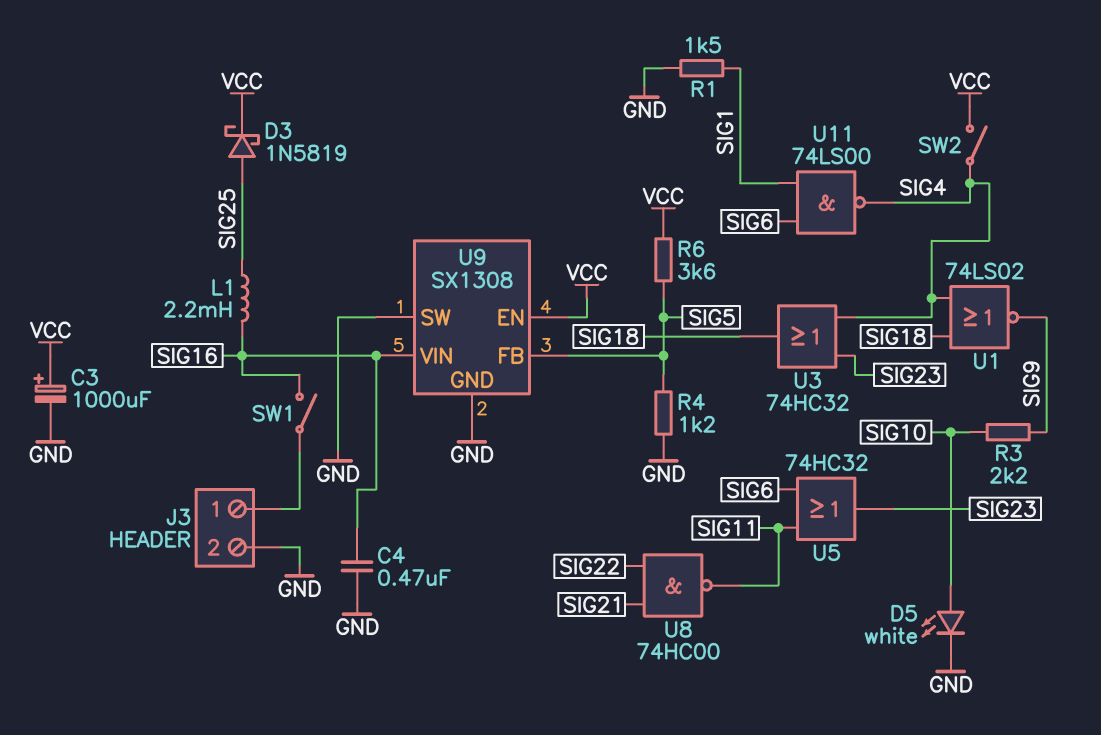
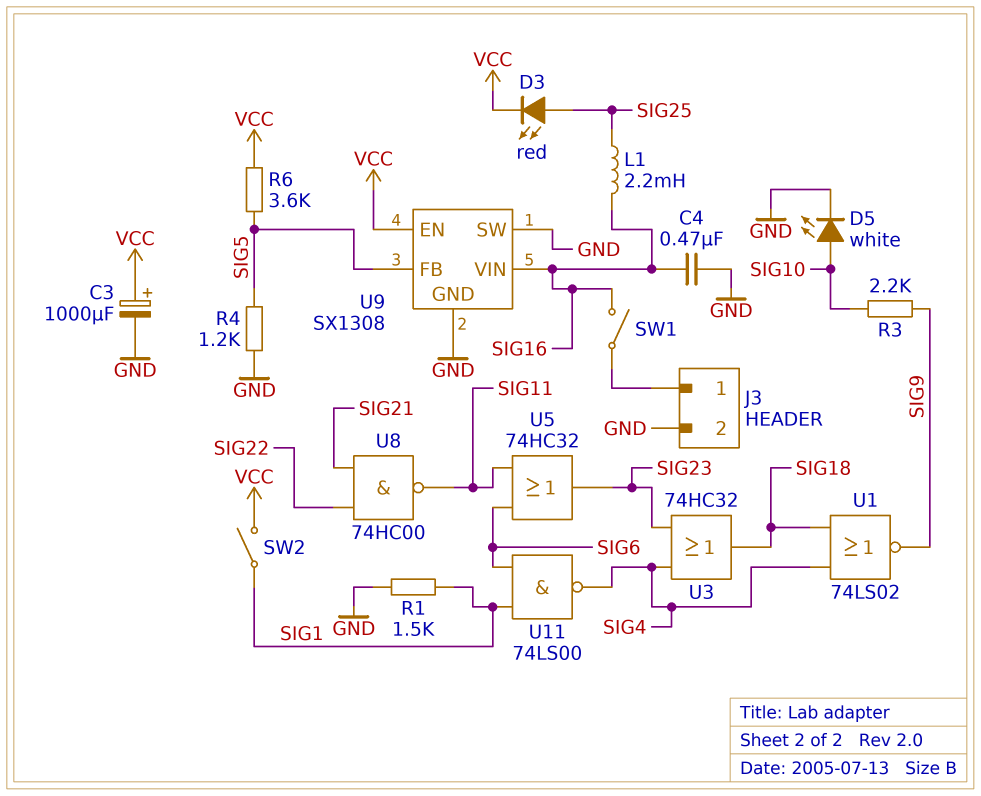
D3: schottky 1N5819 (A SIG25, K VCC) -> LED red (A SIG25, K VCC)
SW2: switch (SIG4, VCC) -> switch (SIG1, VCC)

